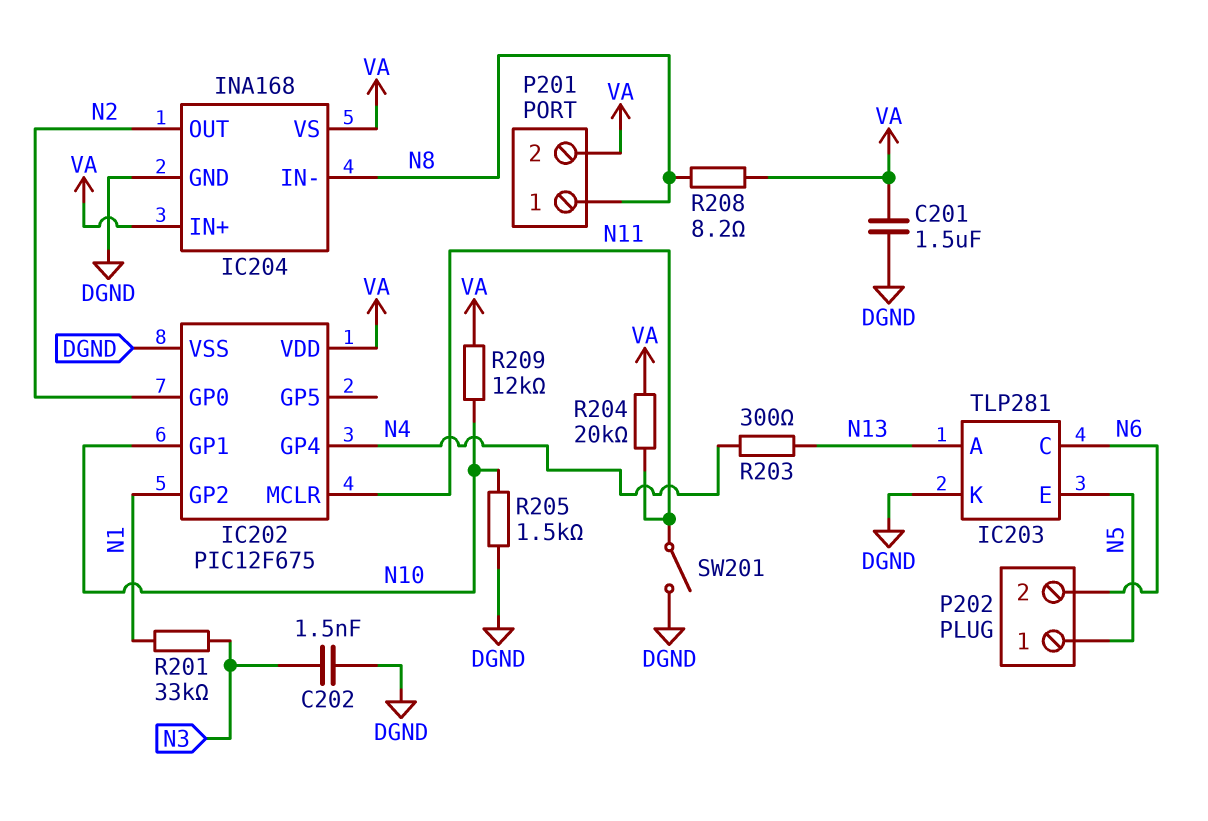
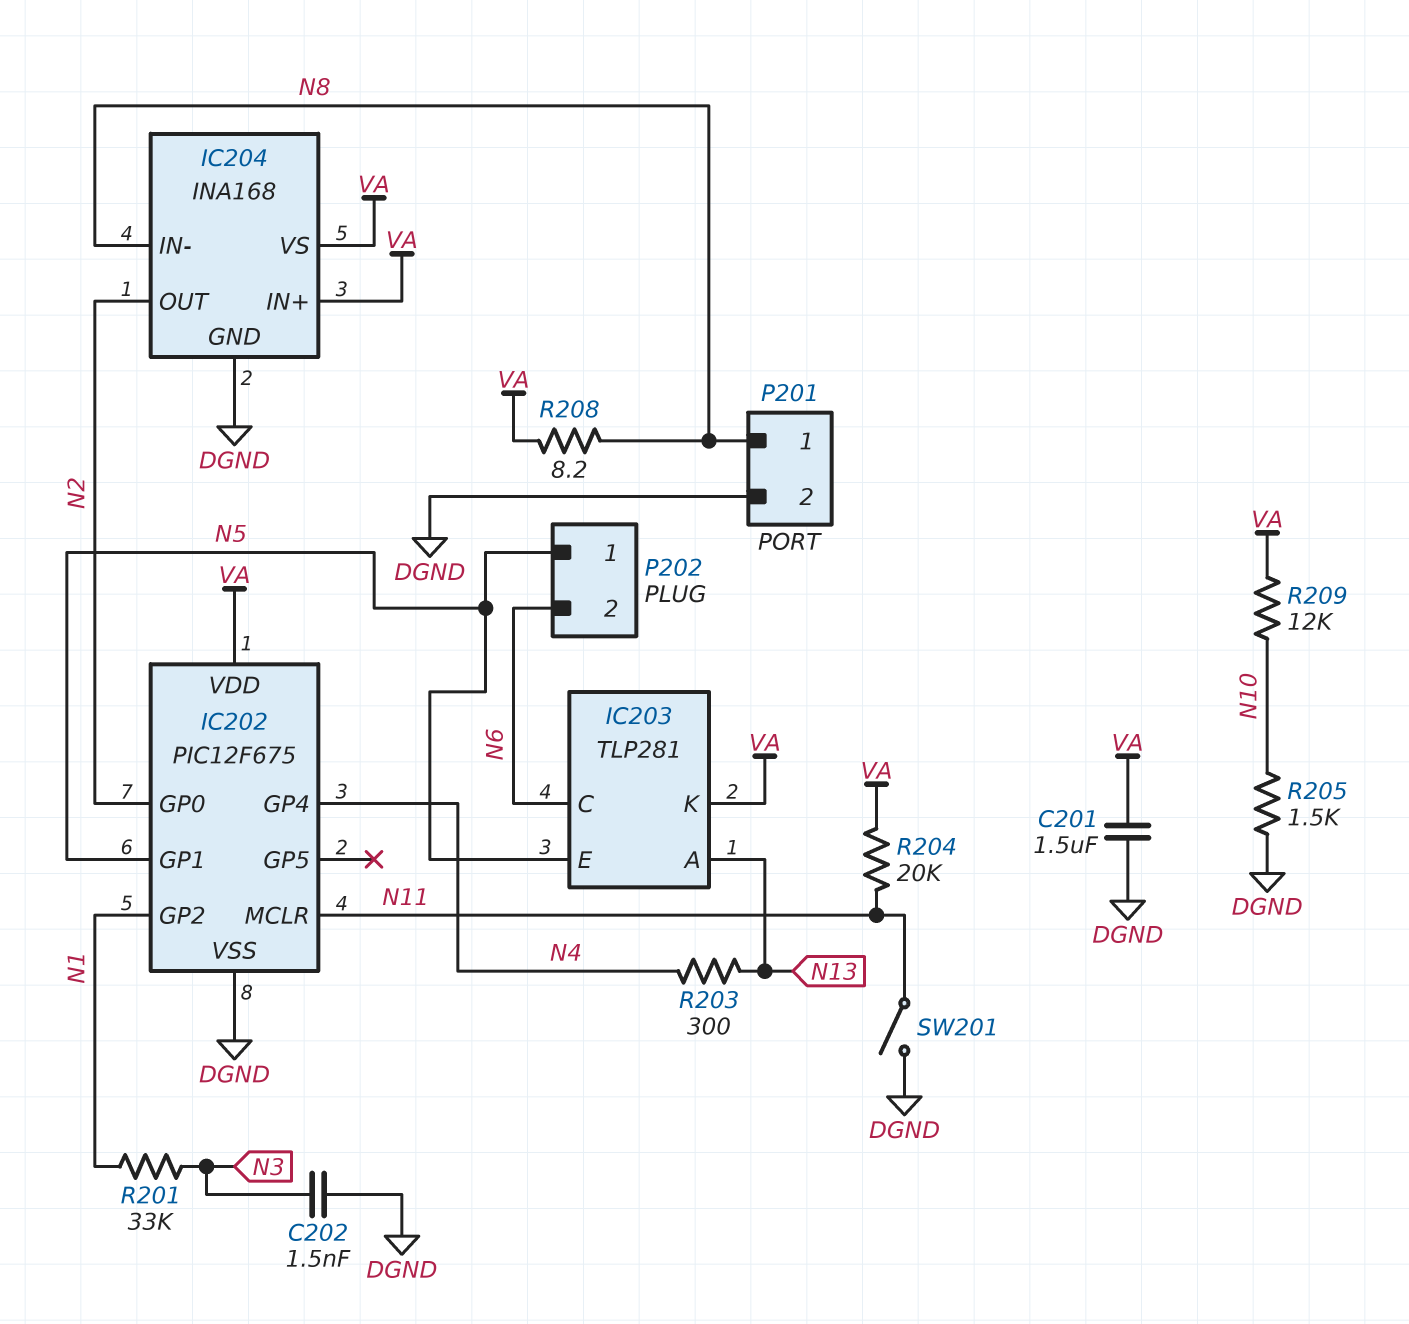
IC202 pin GP1: N10 -> N5
IC203 pin K: DGND -> VA
P201 pin 2: VA -> DGND

